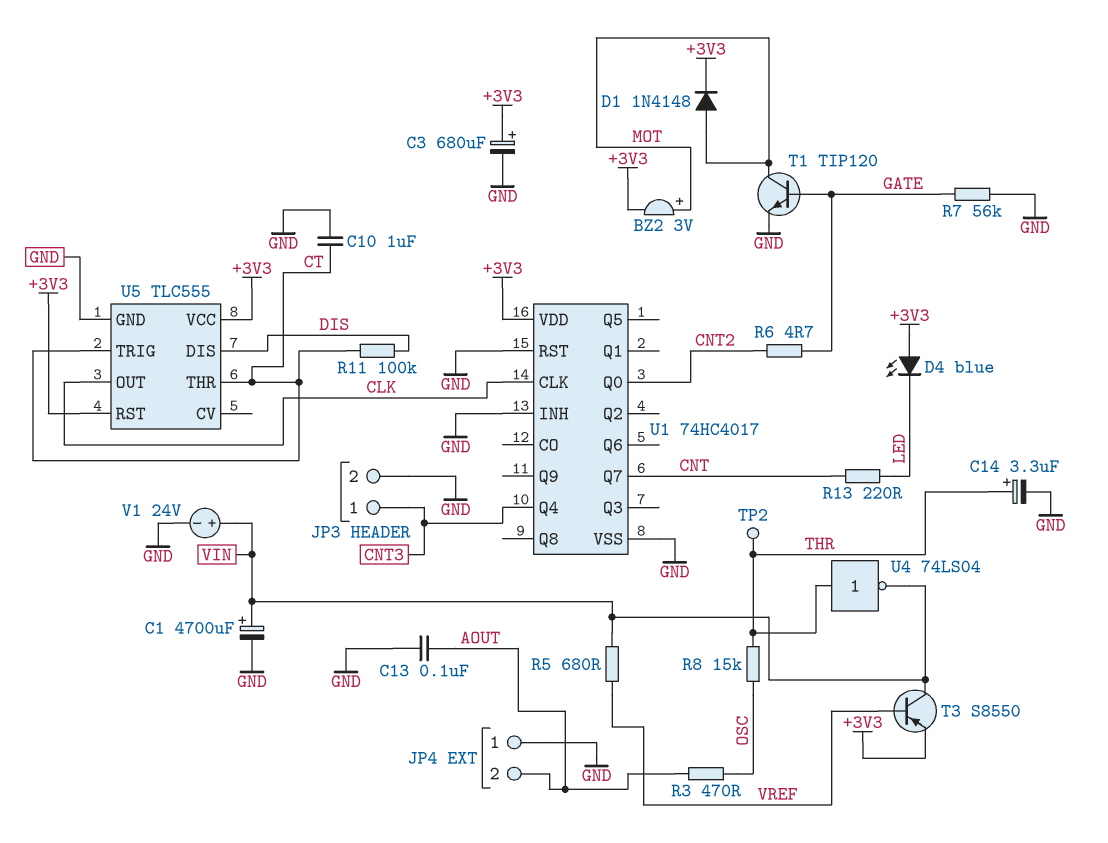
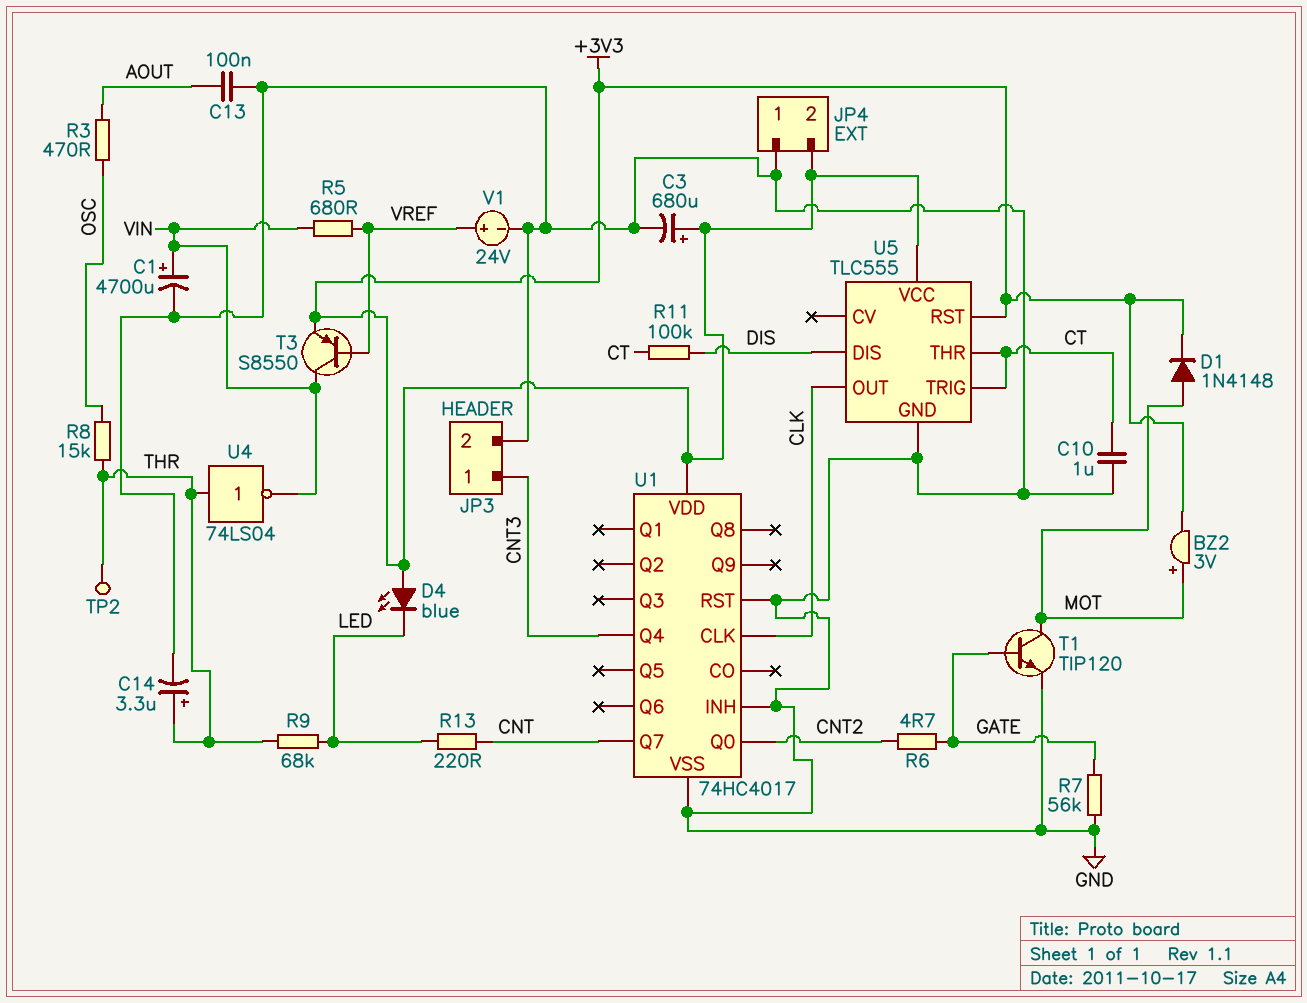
JP4 pin 2: AOUT -> +3V3
R9: none -> 68k (LED, THR)
V1: 24V (plus VIN, minus GND) -> 24V (plus VREF, minus GND)

